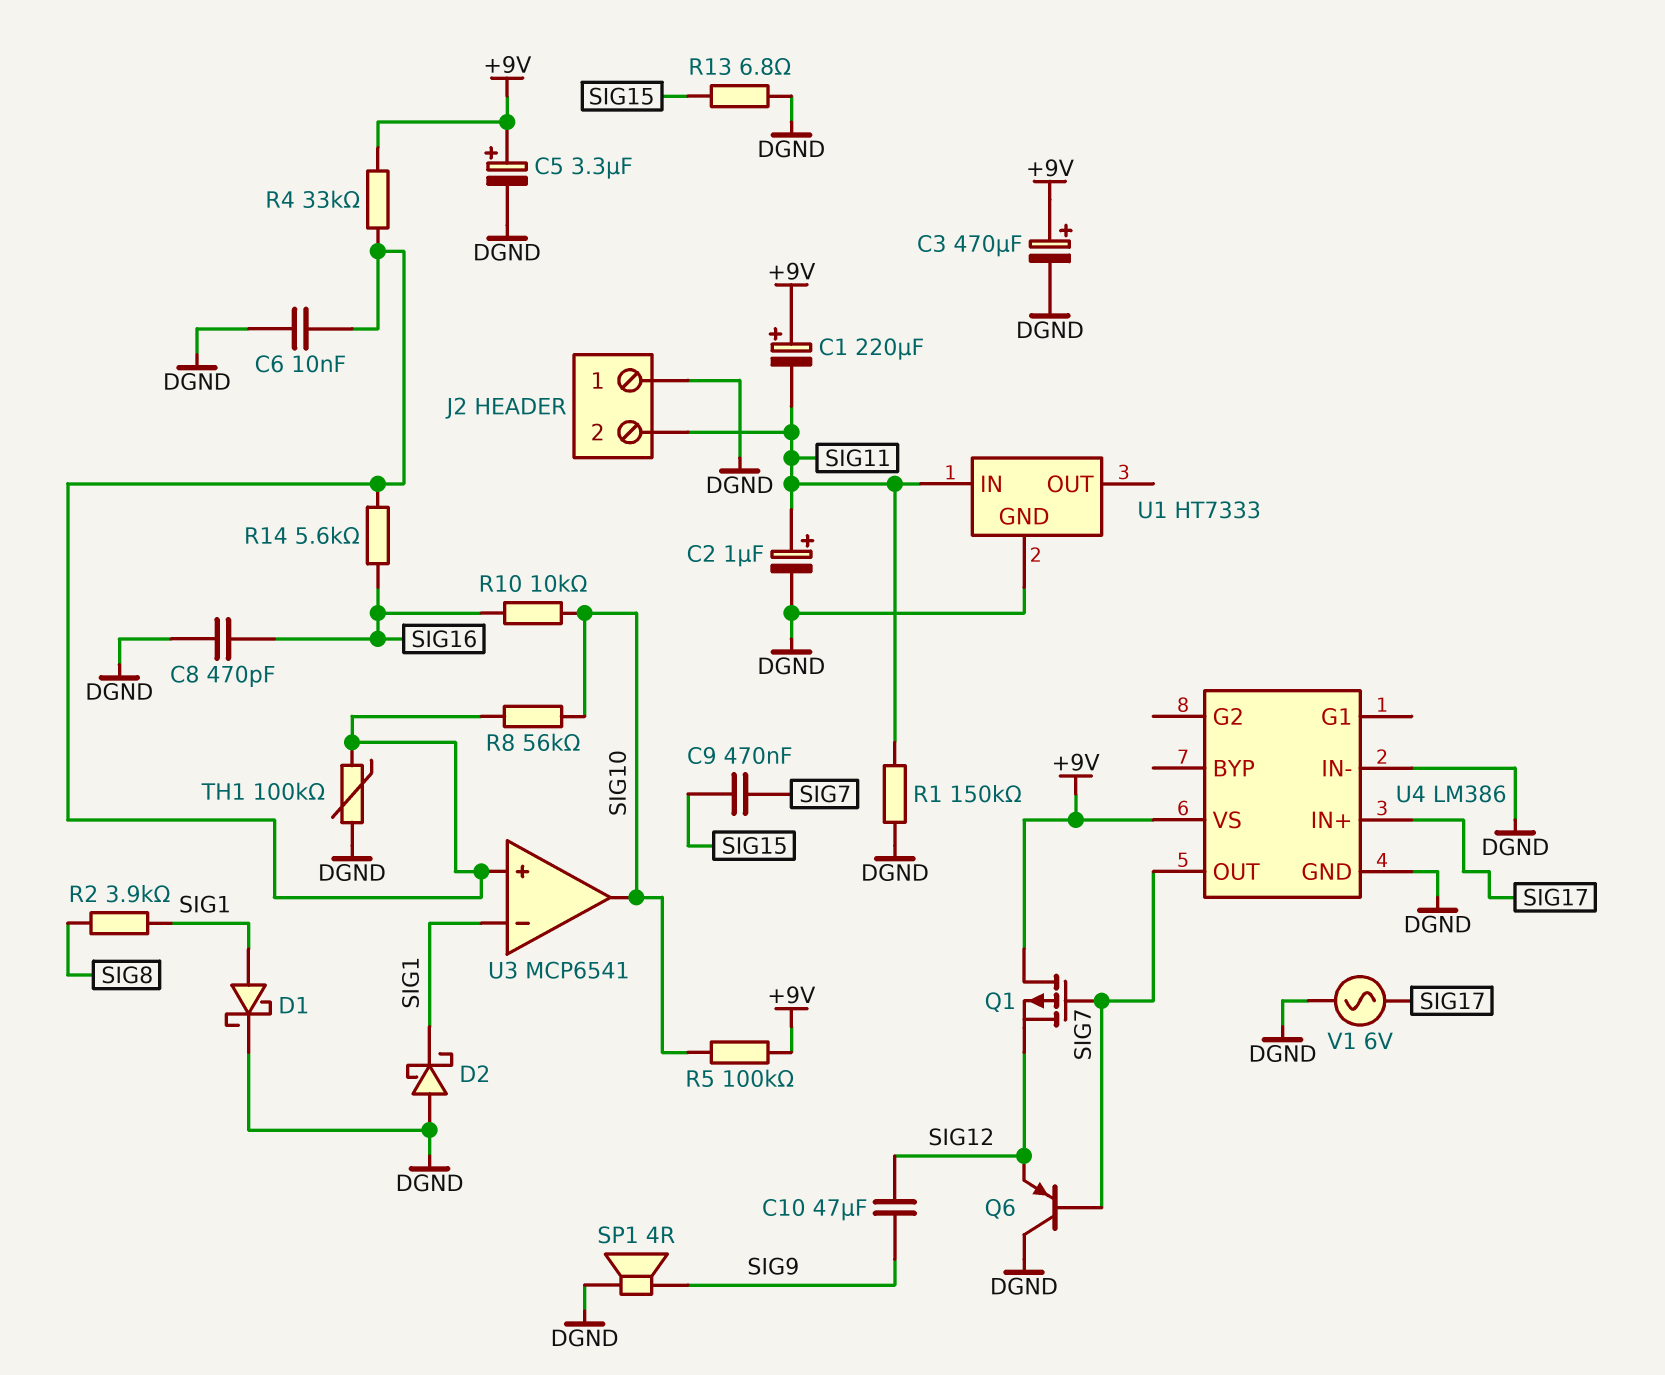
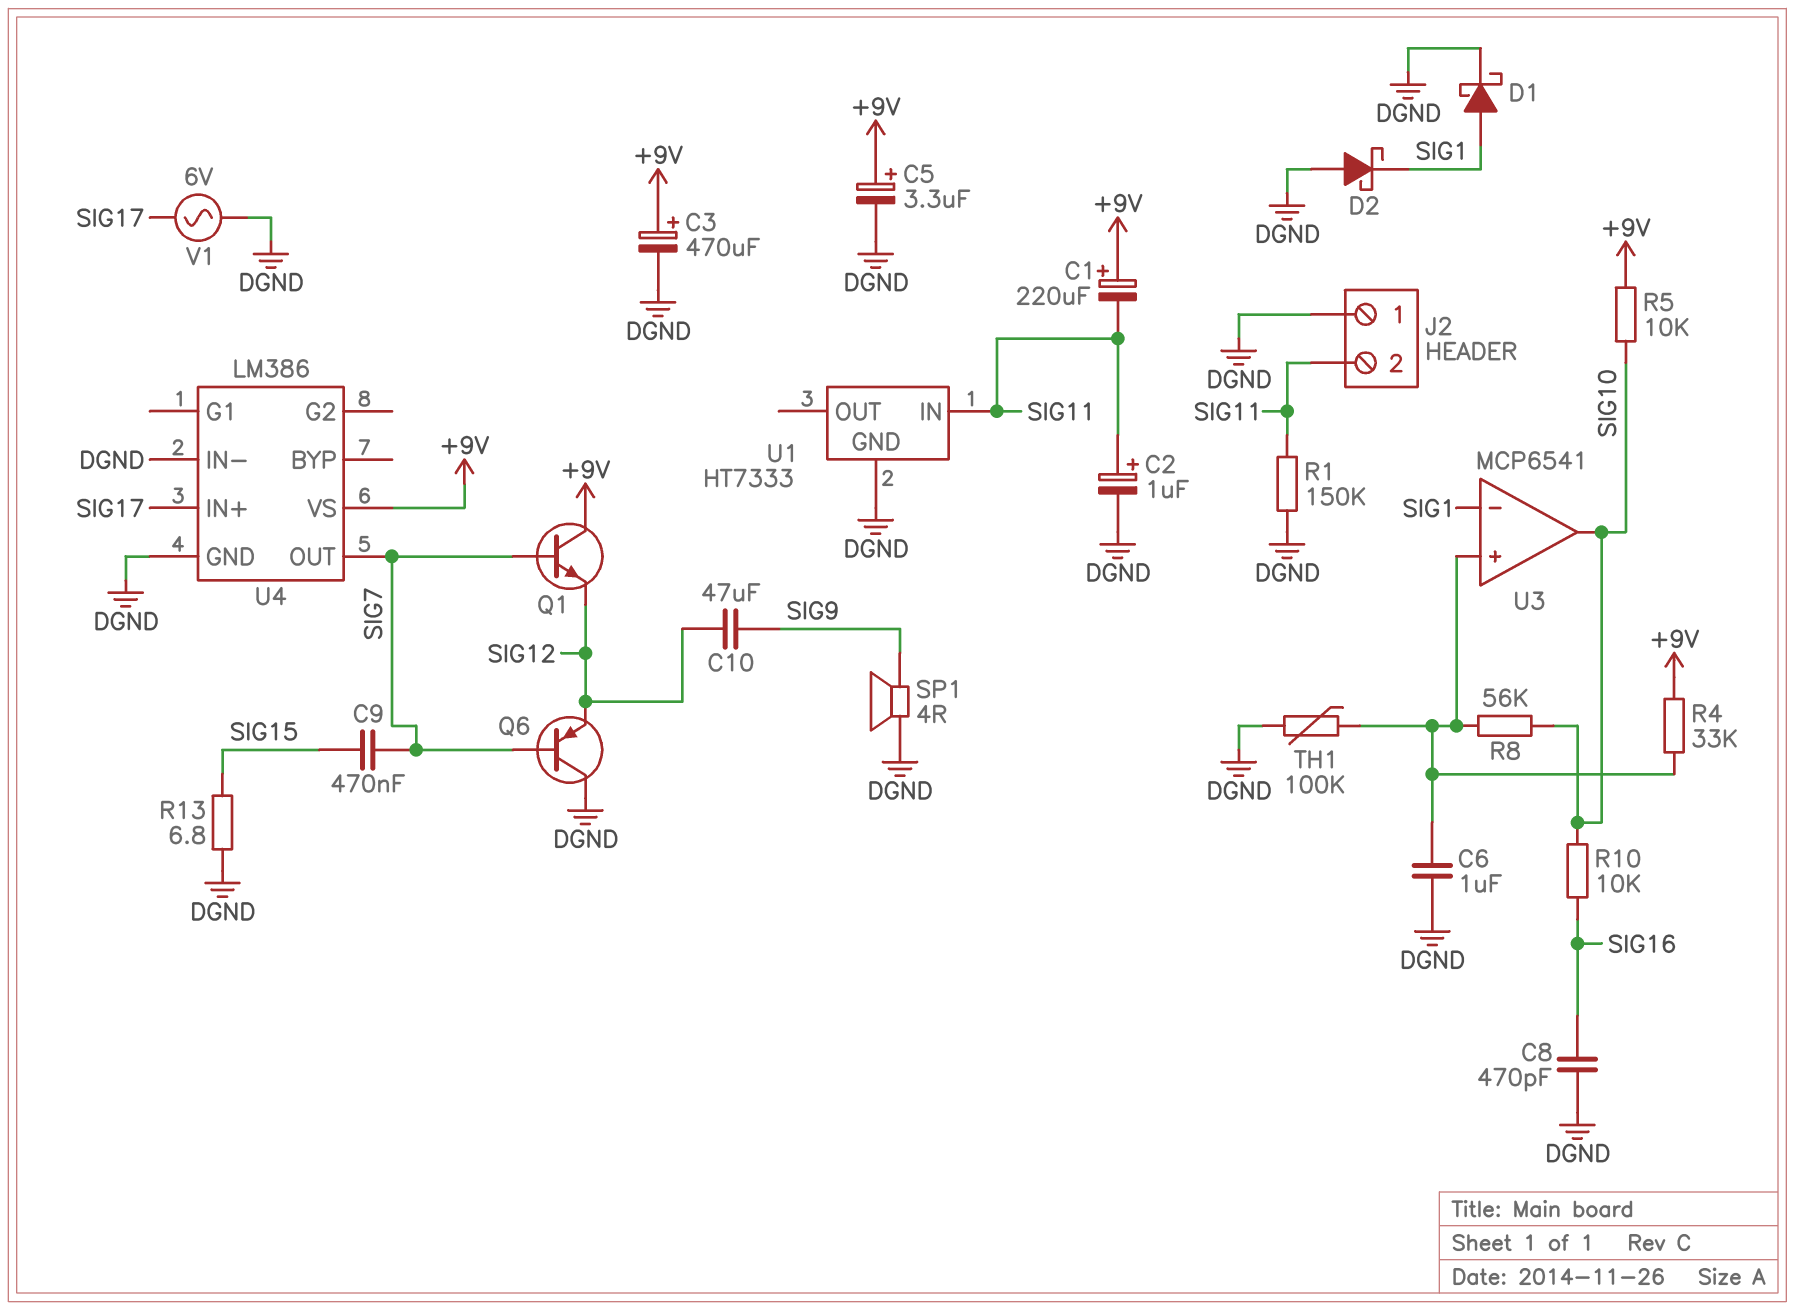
C6: 10nF (DGND, U3/in+) -> 1uF (DGND, U3/in+)
Q1: PMOS (G SIG7, D +9V, S SIG12) -> NPN (B SIG7, C +9V, E SIG12)
R2: 3.9k (SIG1, SIG8) -> none
R5: 100k (+9V, SIG10) -> 10k (+9V, SIG10)
R14: 5.6k (SIG16, U3/in+) -> none

